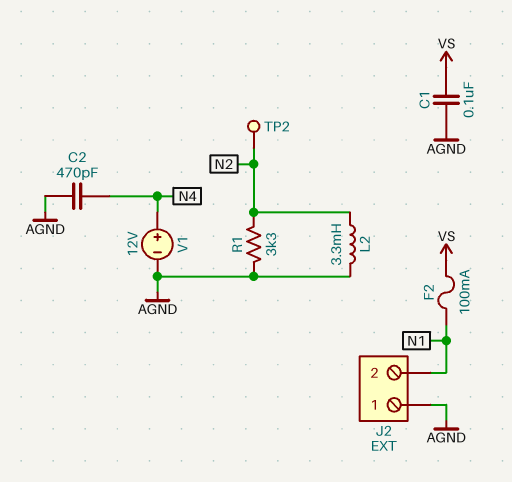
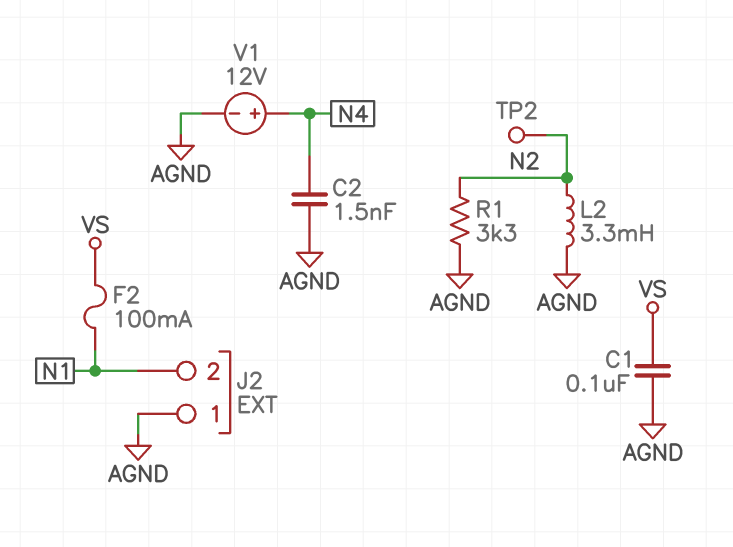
C2: 470pF (AGND, N4) -> 1.5nF (AGND, N4)

